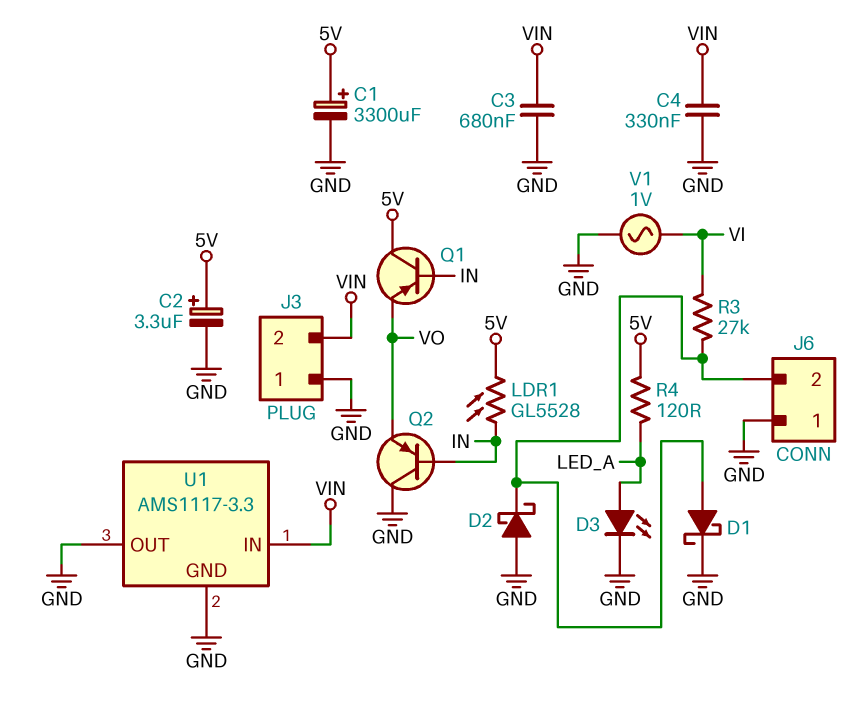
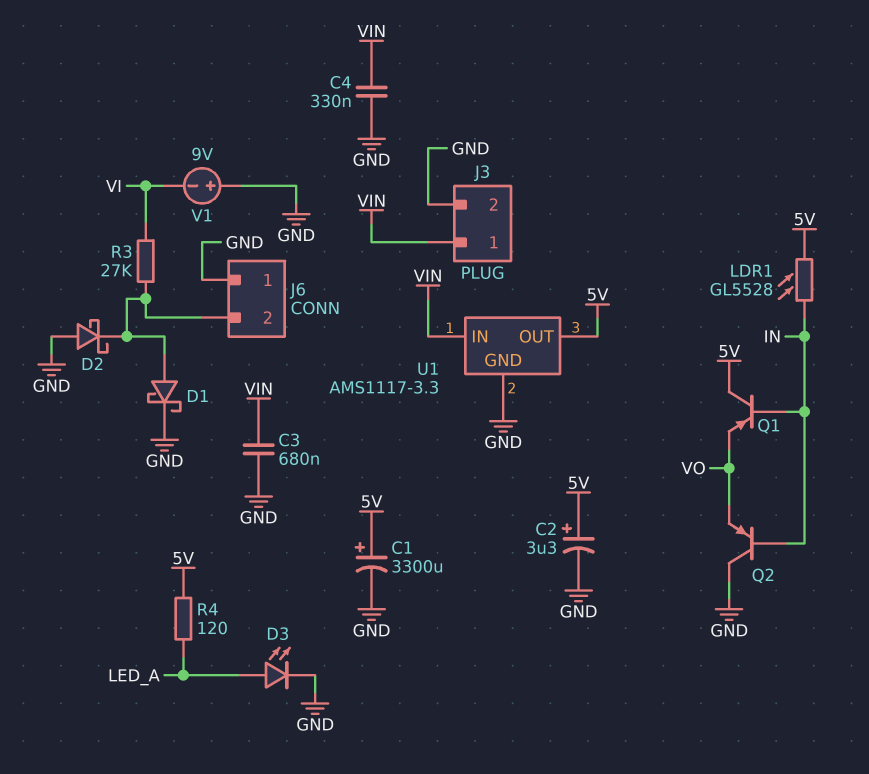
J3 pin 1: GND -> VIN
J3 pin 2: VIN -> GND
U1 pin OUT: GND -> 5V
V1: AC 1V (GND, VI) -> 9V (plus GND, minus VI)

